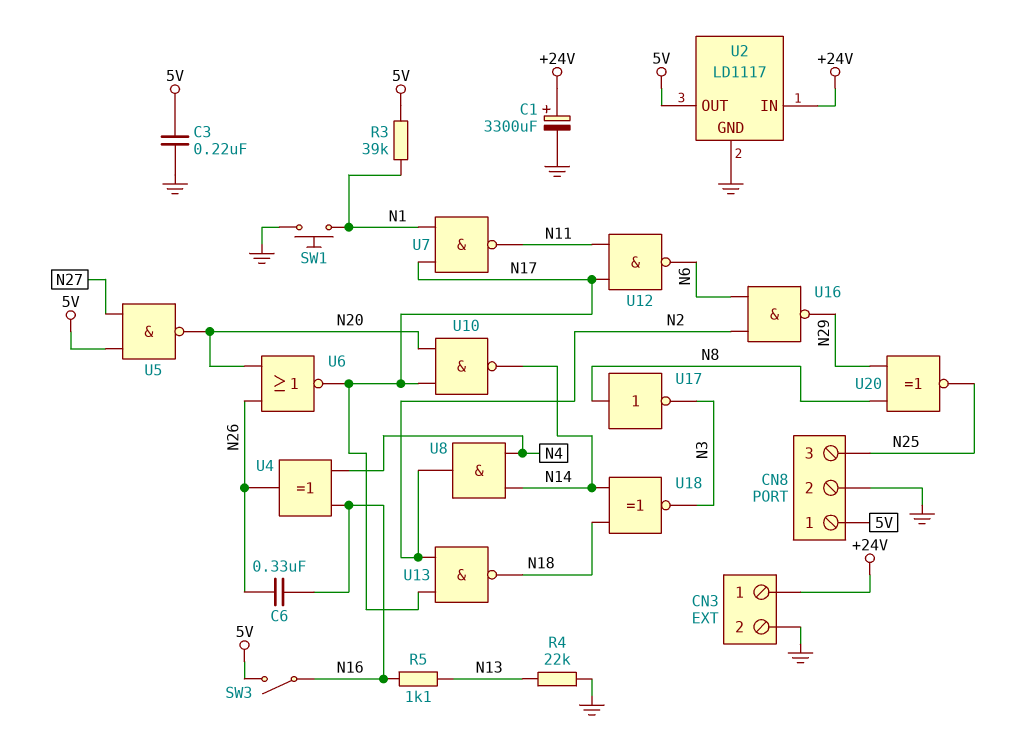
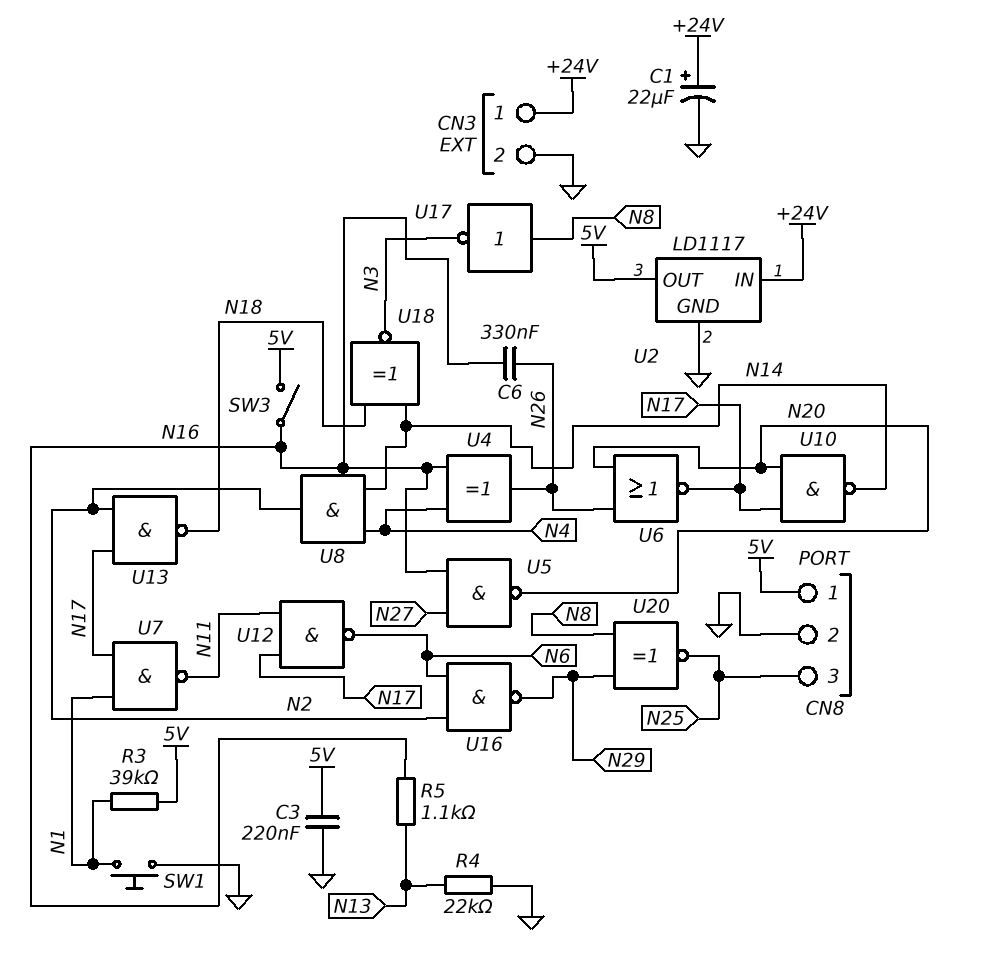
C1: 3300uF (plus +24V, minus GND) -> 22uF (plus +24V, minus GND)
U5: NAND (in 5V, in N27, out N20) -> NAND (in N16, in N27, out N20)

